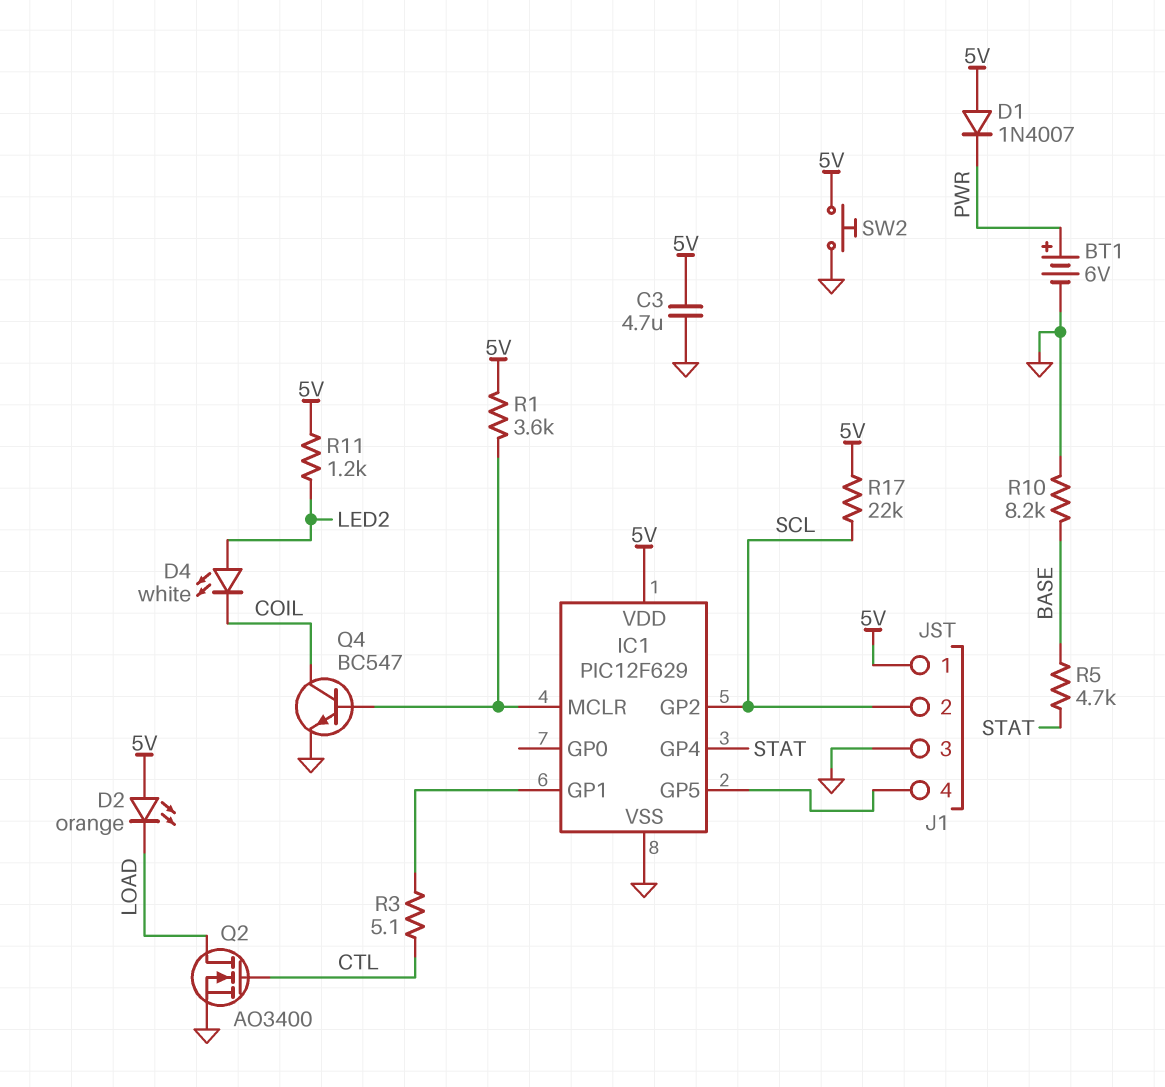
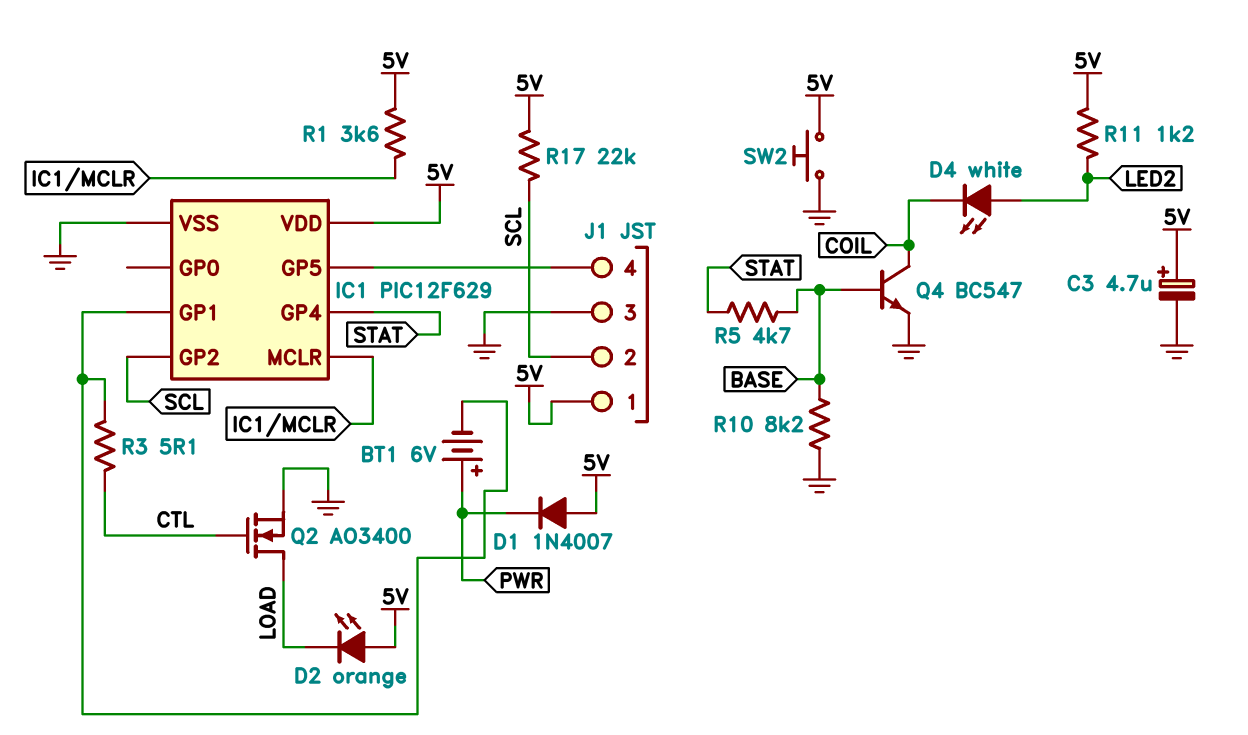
BT1: 6V (plus PWR, minus GND) -> 6V (plus PWR, minus IC1/GP1)
C3: 4.7uF (5V, GND) -> 4.7uF (plus 5V, minus GND)
Q4: NPN BC547 (B IC1/MCLR, C COIL, E GND) -> NPN BC547 (B BASE, C COIL, E GND)

